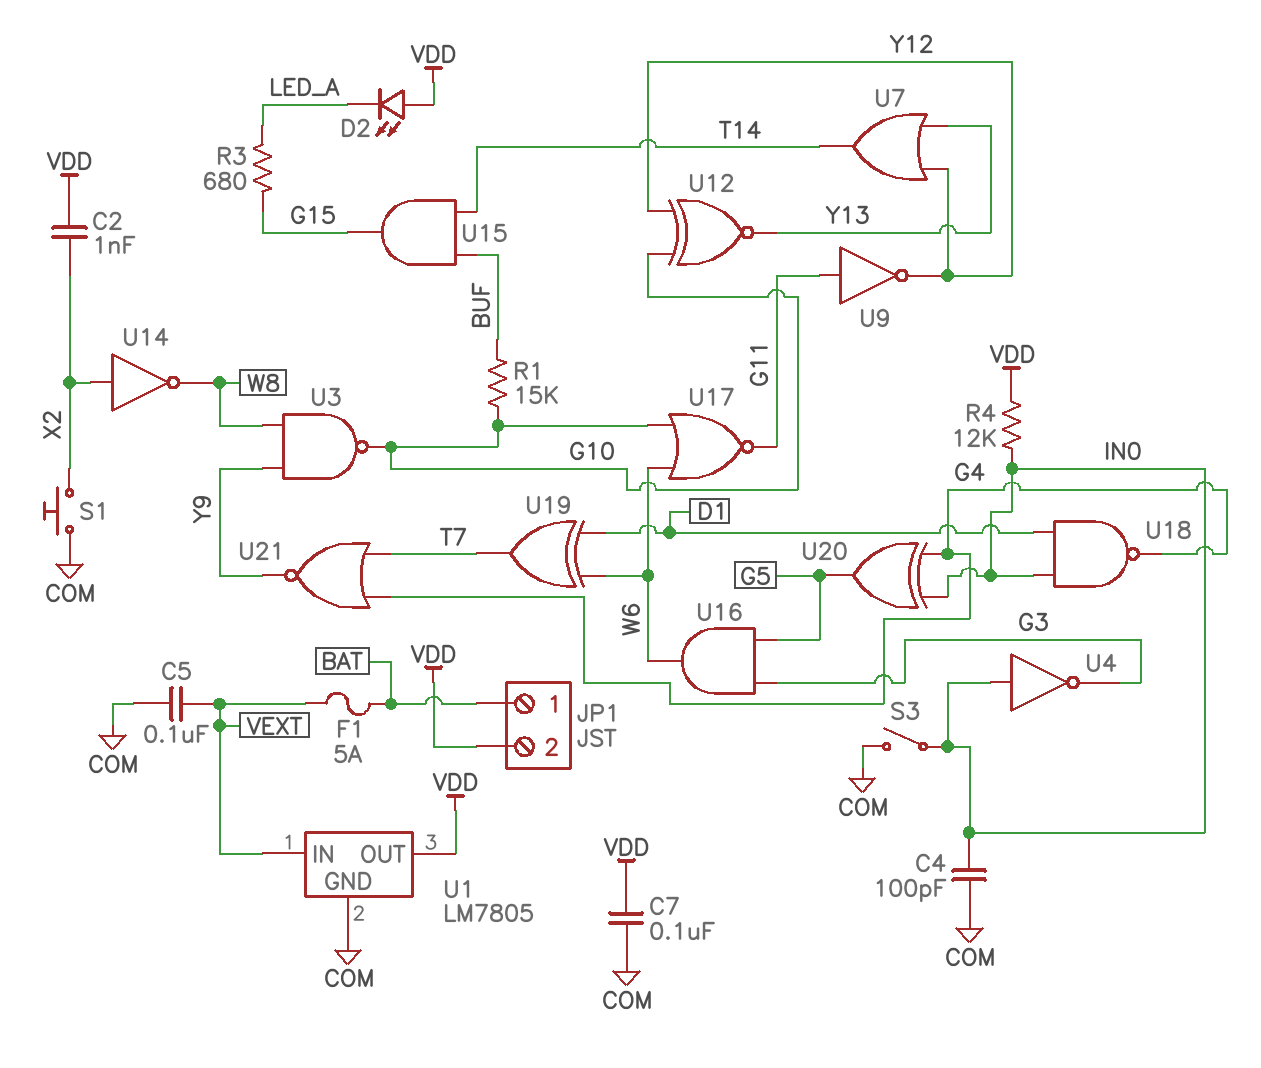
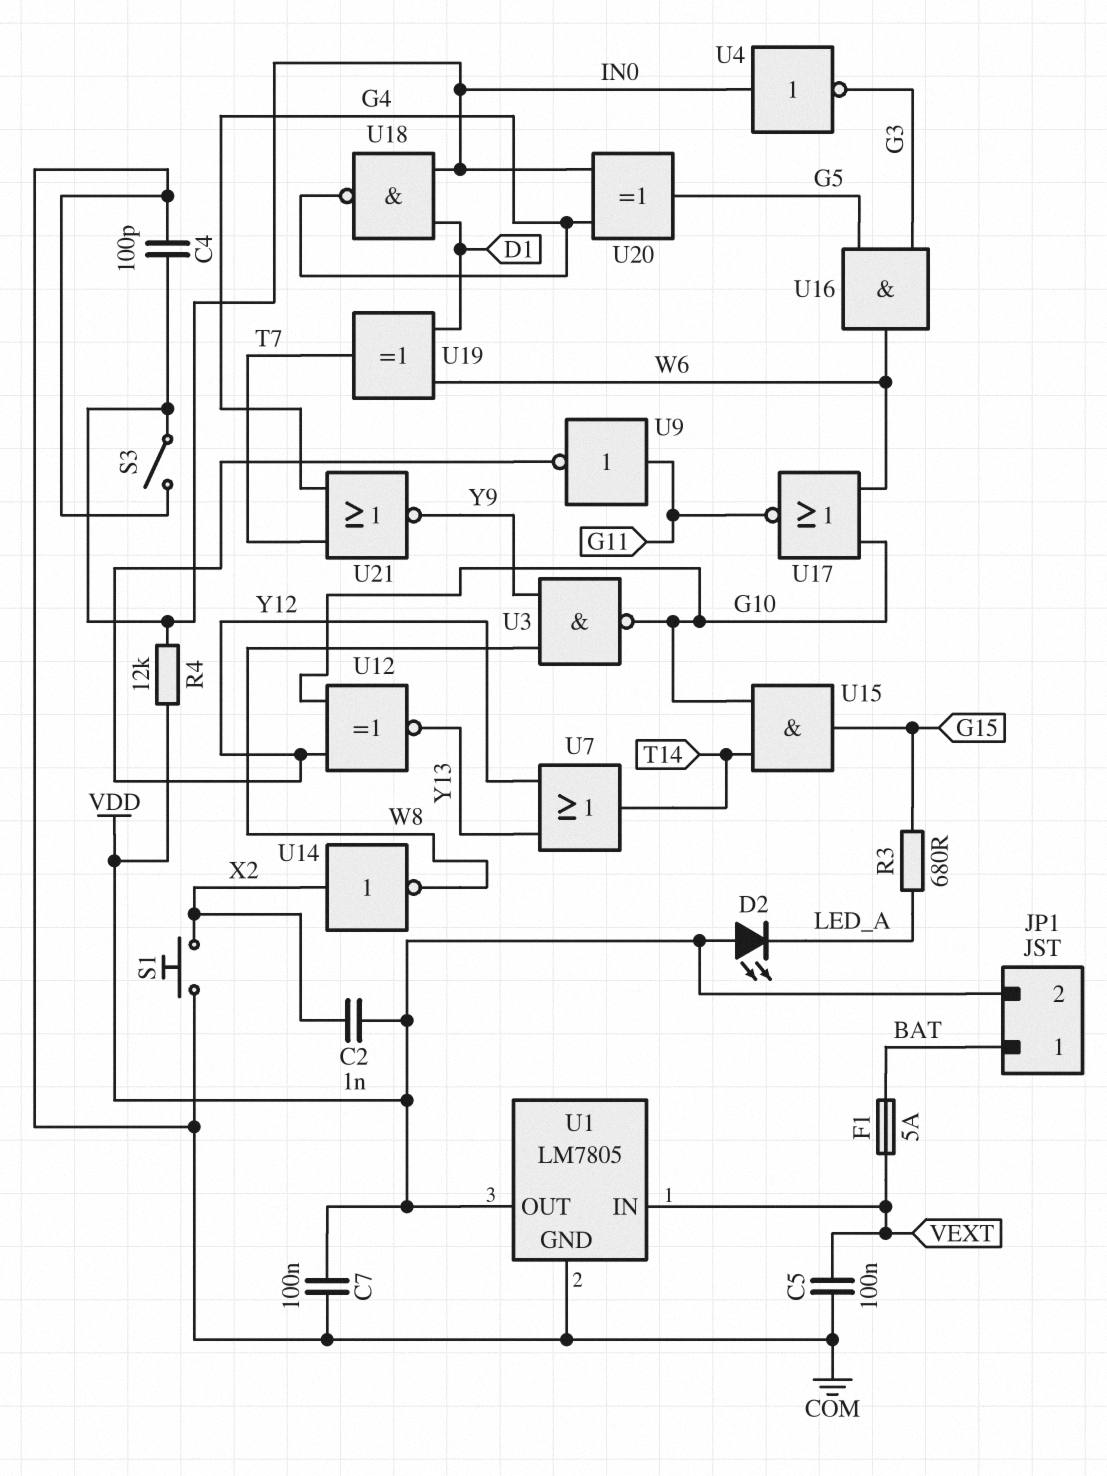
R1: 15k (BUF, G10) -> none
U15: AND (in BUF, in T14, out G15) -> AND (in G10, in T14, out G15)

